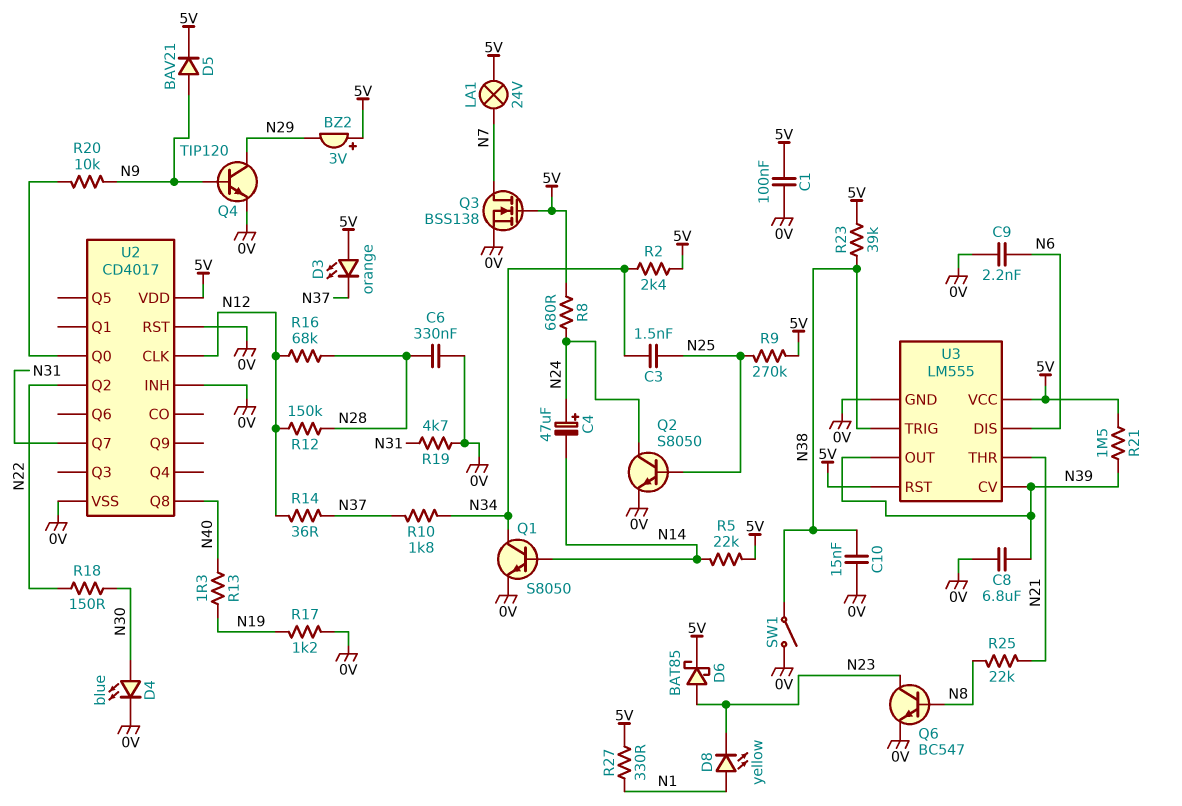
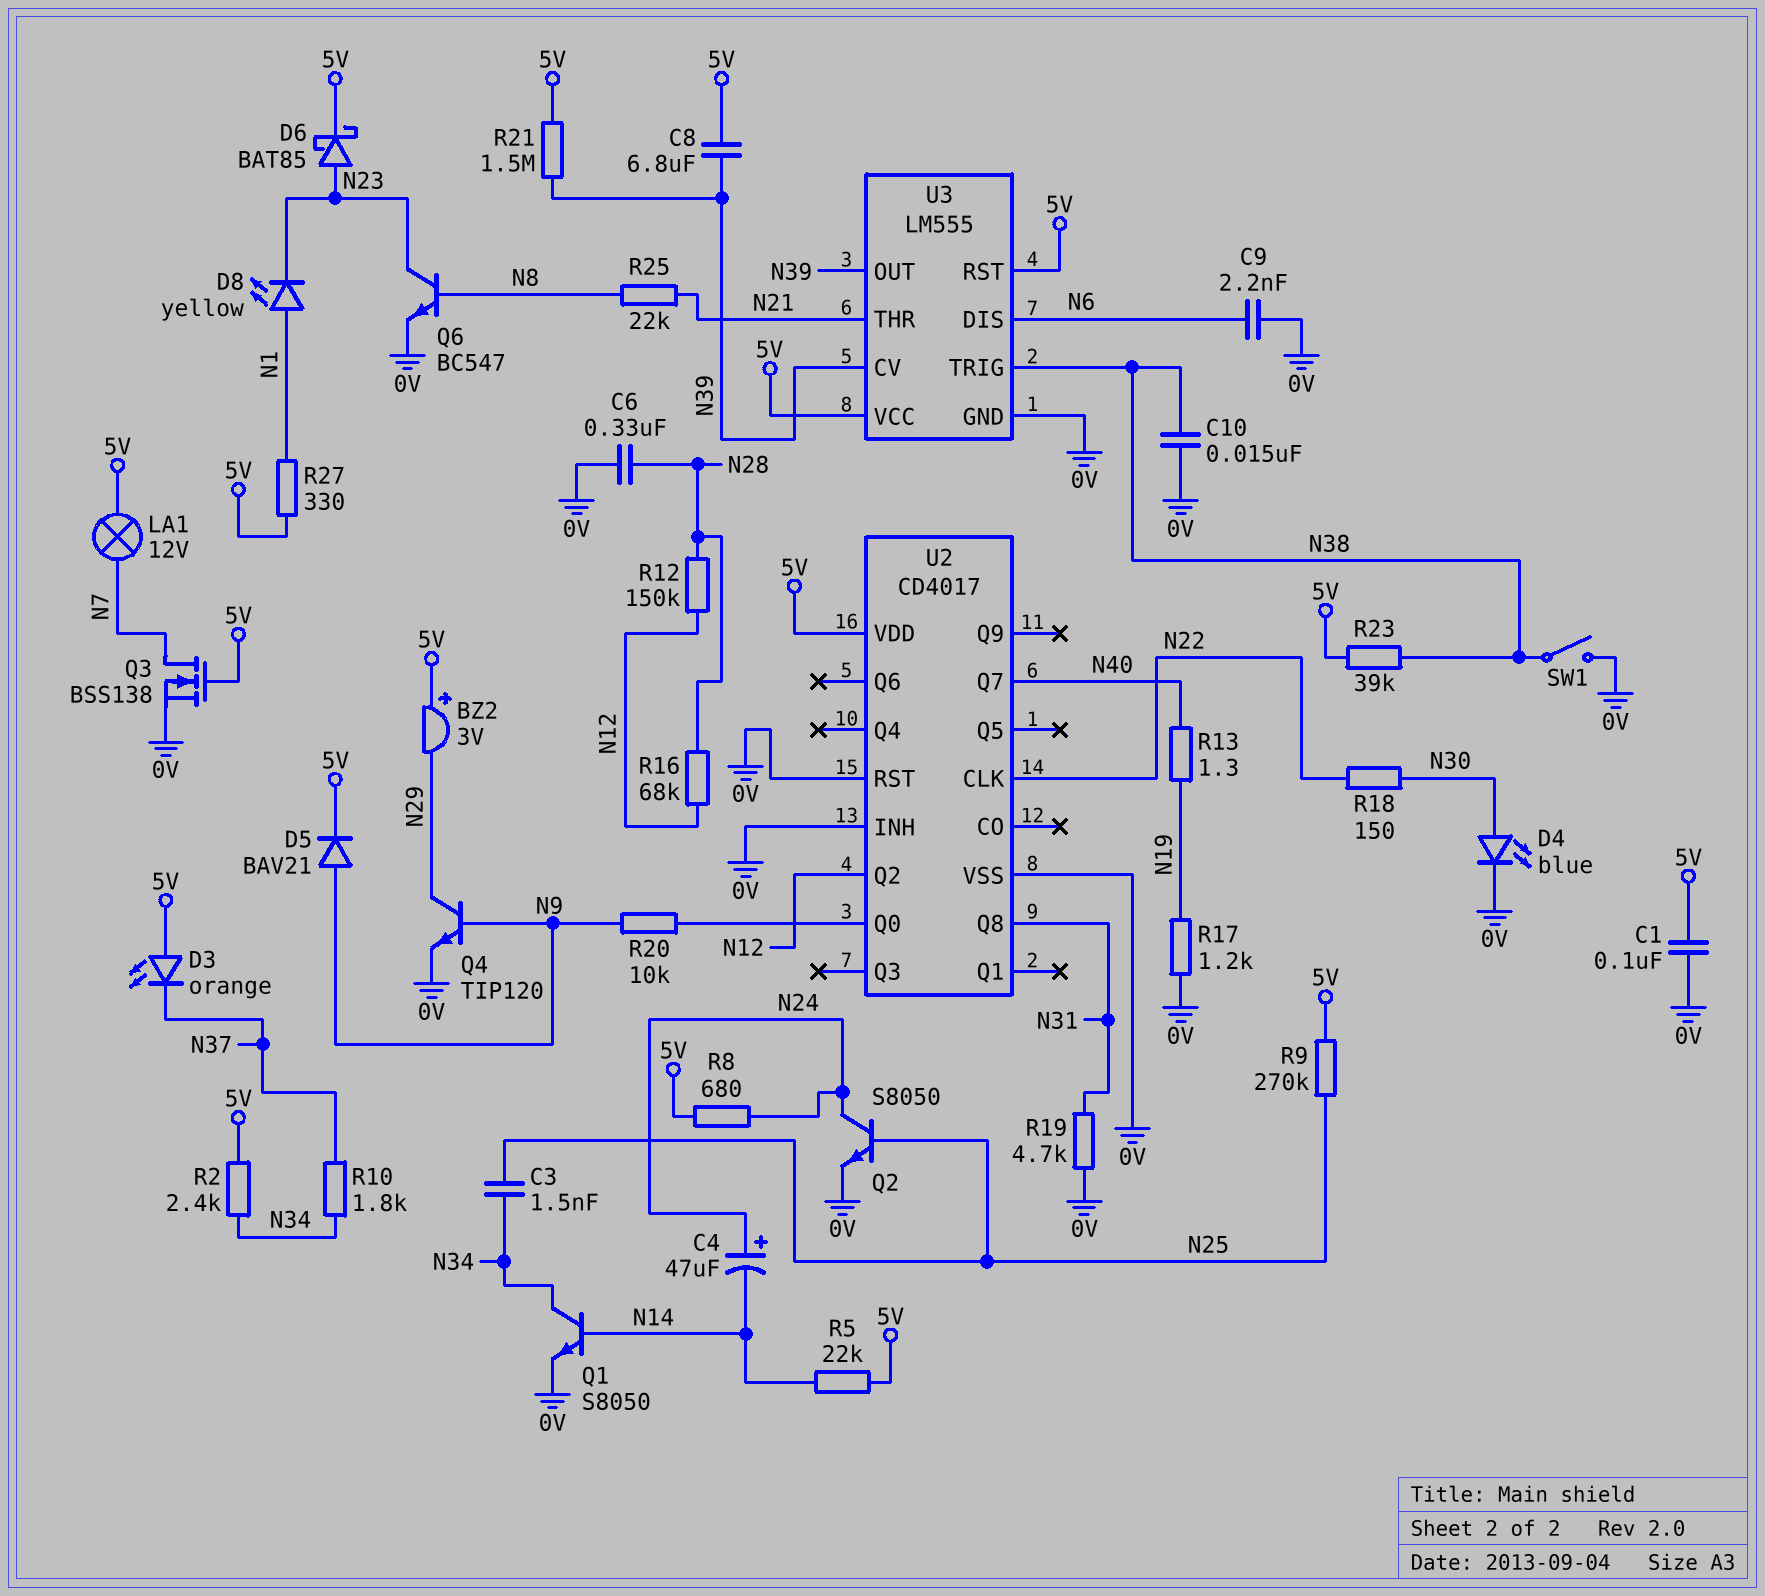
C8: 6.8uF (0V, N39) -> 6.8uF (5V, N39)
LA1: lamp 24V (5V, N7) -> lamp 12V (5V, N7)
R14: 36 (N12, N37) -> none
U2 pin CLK: N12 -> N22
U2 pin Q2: N22 -> N12
U2 pin Q7: N31 -> N40
U2 pin Q8: N40 -> N31

